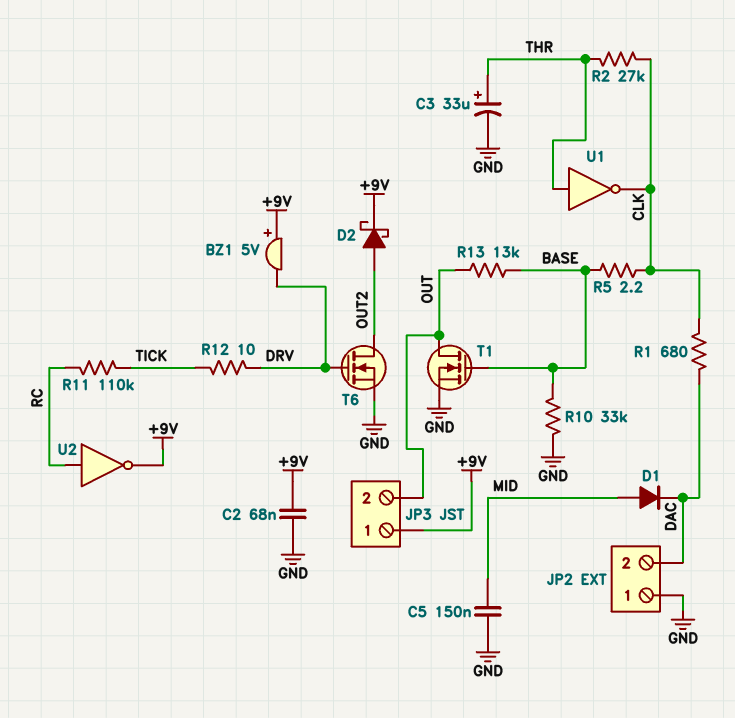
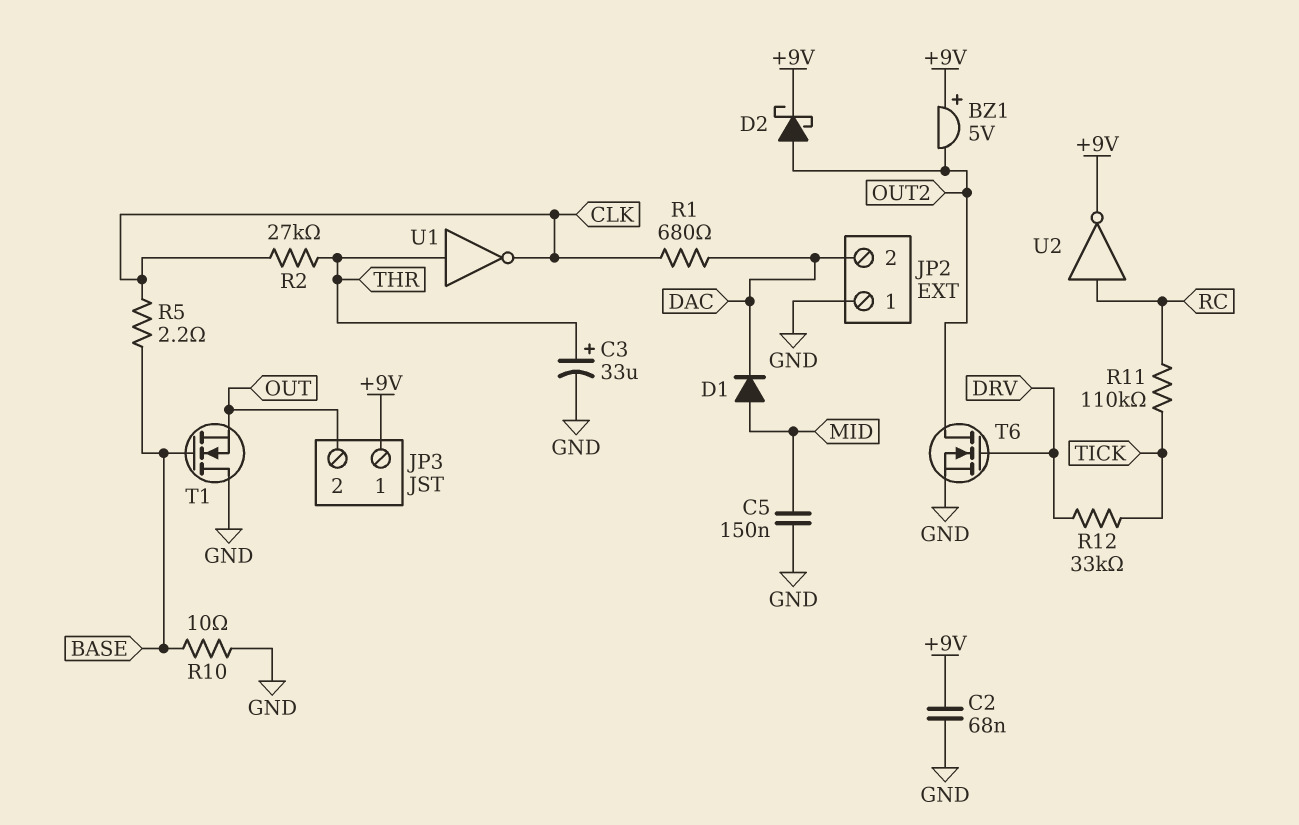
BZ1: buzzer 5V (plus +9V, minus DRV) -> buzzer 5V (plus +9V, minus OUT2)
R10: 33k (BASE, GND) -> 10 (BASE, GND)
R12: 10 (DRV, TICK) -> 33k (DRV, TICK)
R13: 13k (BASE, OUT) -> none
T1: NMOS (G BASE, D OUT, S GND) -> NMOS (G BASE, D GND, S OUT)

